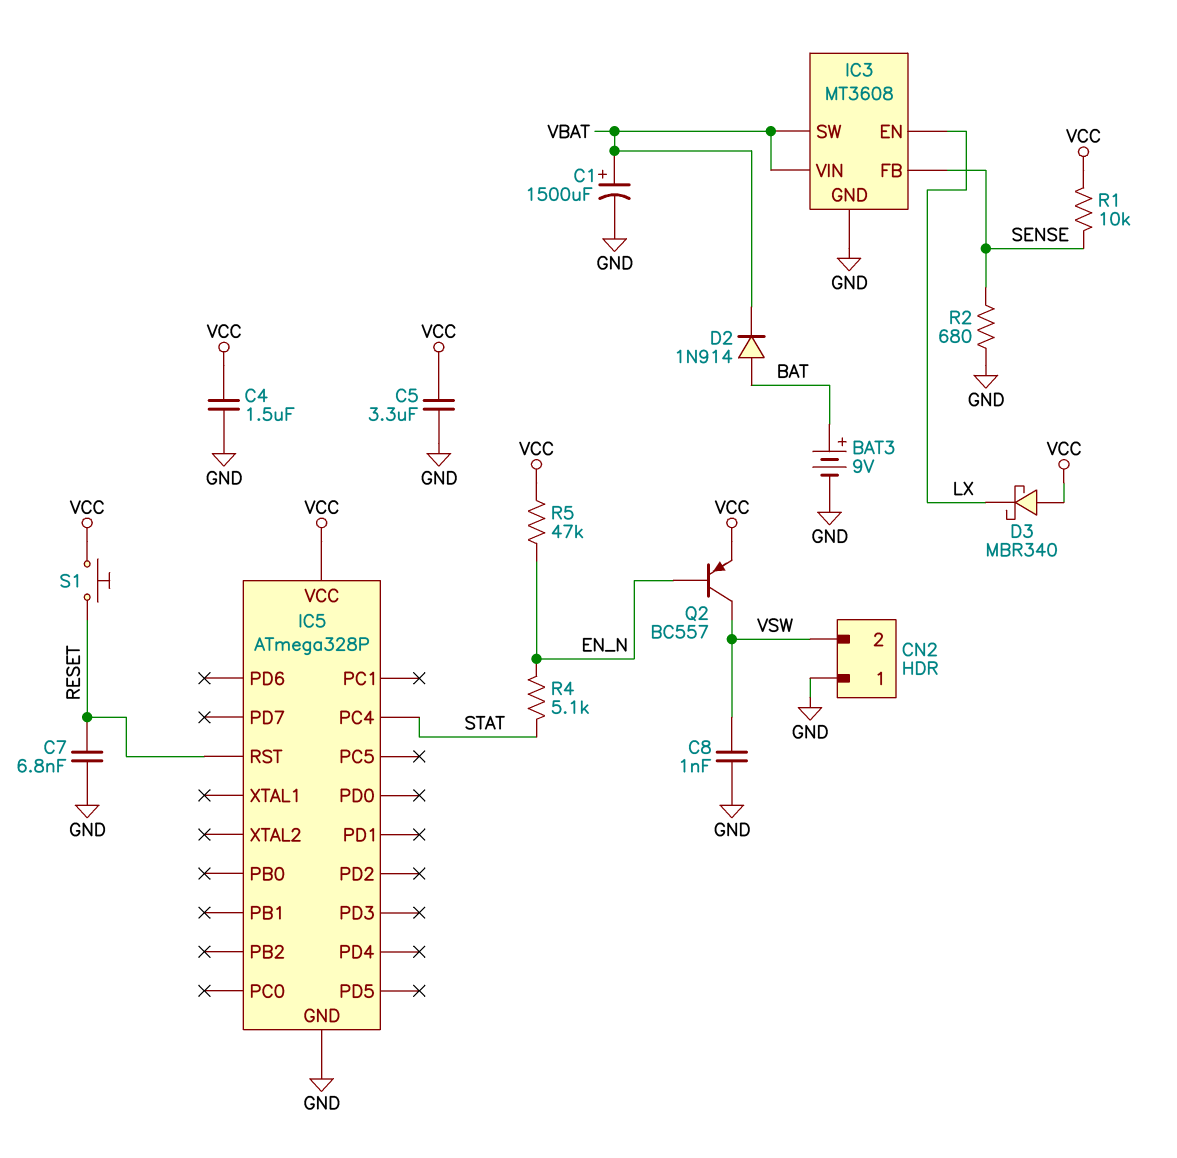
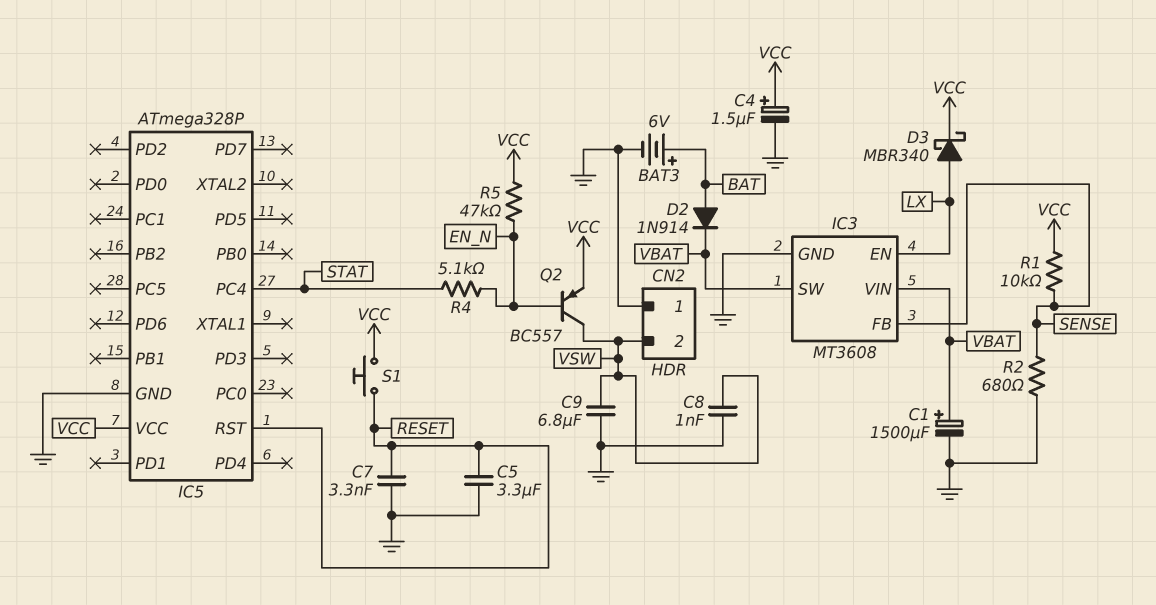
BAT3: 9V (plus BAT, minus GND) -> 6V (plus BAT, minus GND)
C4: 1.5uF (GND, VCC) -> 1.5uF (plus VCC, minus GND)
C5: 3.3uF (GND, VCC) -> 3.3uF (GND, RESET)
C7: 6.8nF (GND, RESET) -> 3.3nF (GND, RESET)
C9: none -> 6.8uF (GND, VSW)
D3: schottky MBR340 (A VCC, K LX) -> schottky MBR340 (A LX, K VCC)

